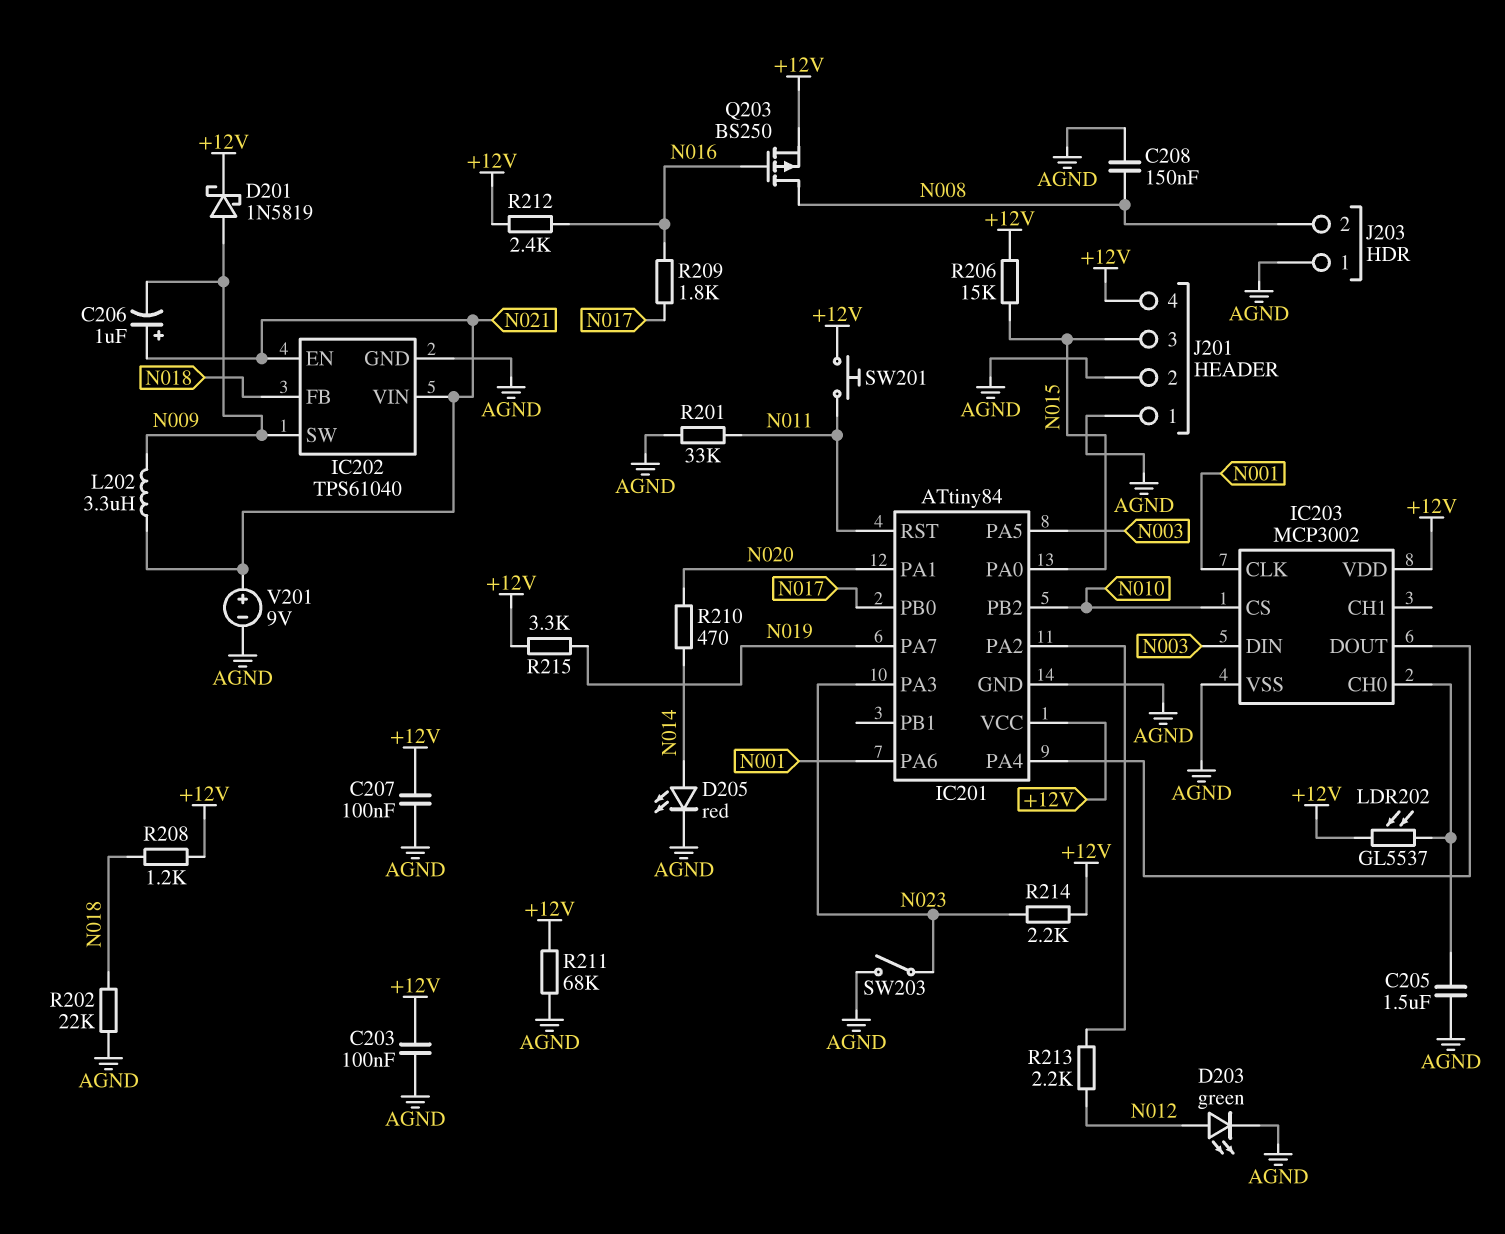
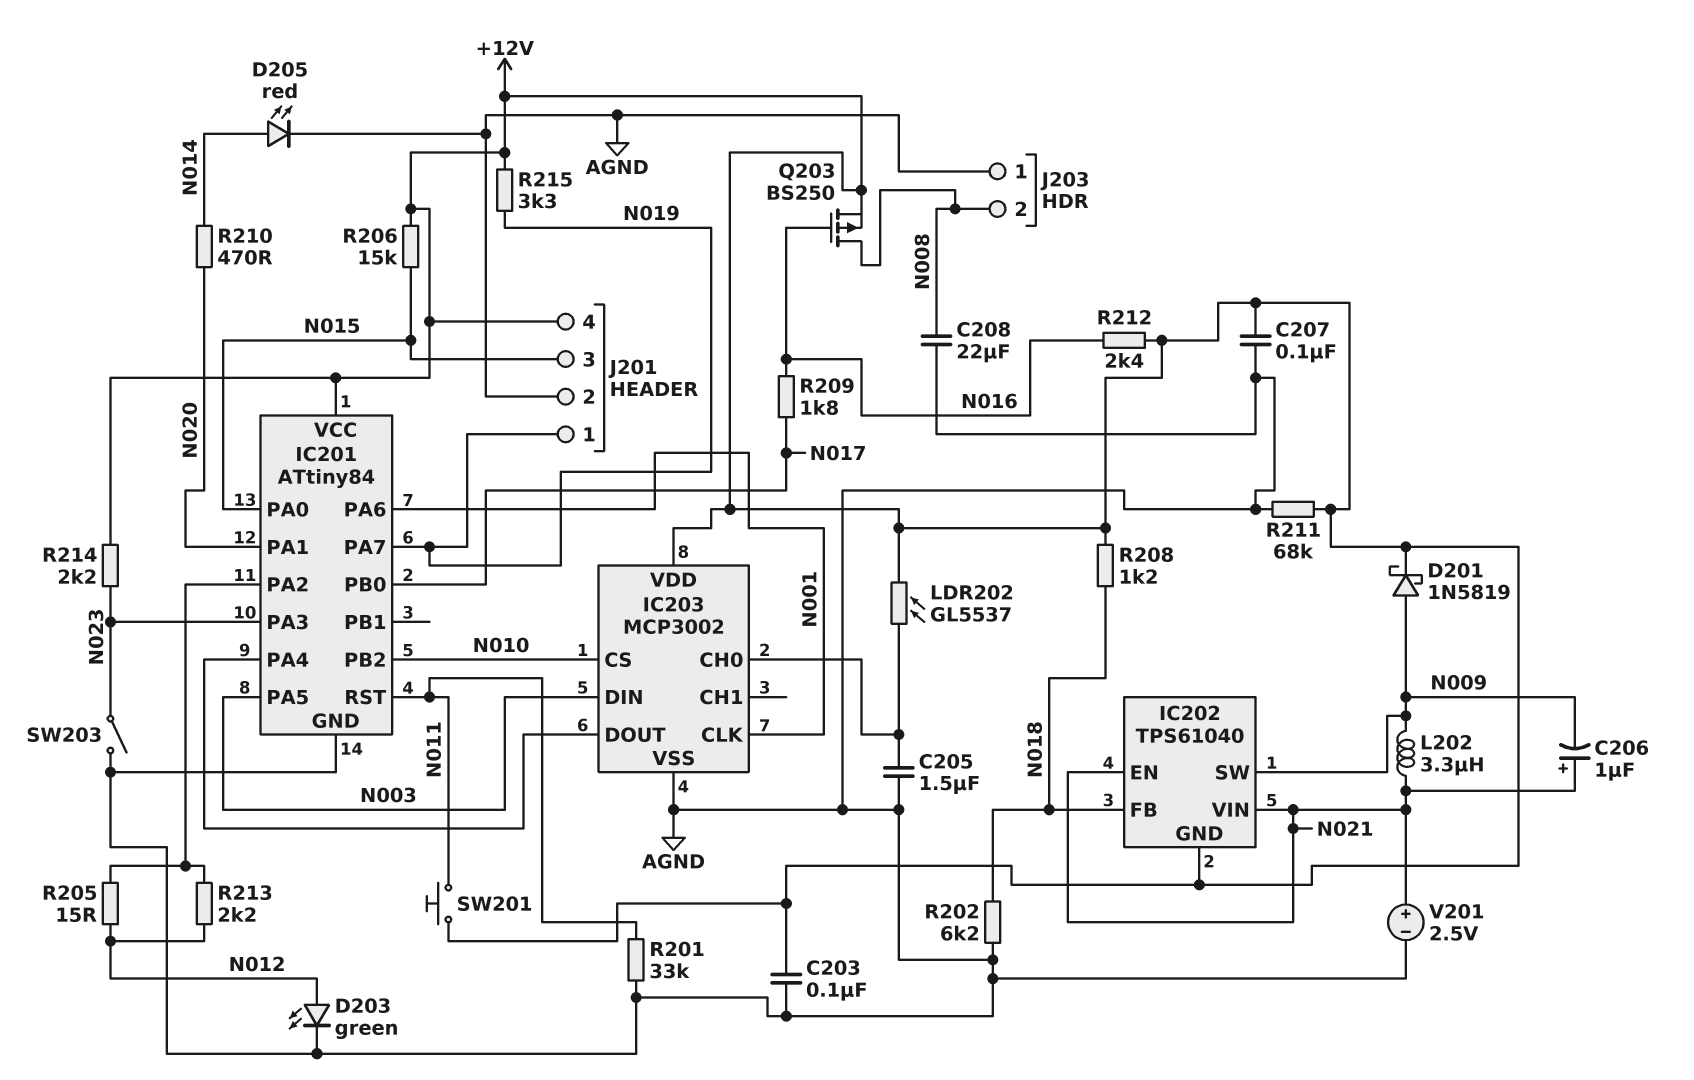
C208: 150nF (AGND, N008) -> 22uF (AGND, N008)
IC202 pin GND: AGND -> +12V
J201 pin 1: AGND -> N019
R202: 22k (AGND, N018) -> 6.2k (AGND, N018)
R205: none -> 15 (IC201/PA2, N012)
V201: 9V (plus N021, minus AGND) -> 2.5V (plus N021, minus AGND)

